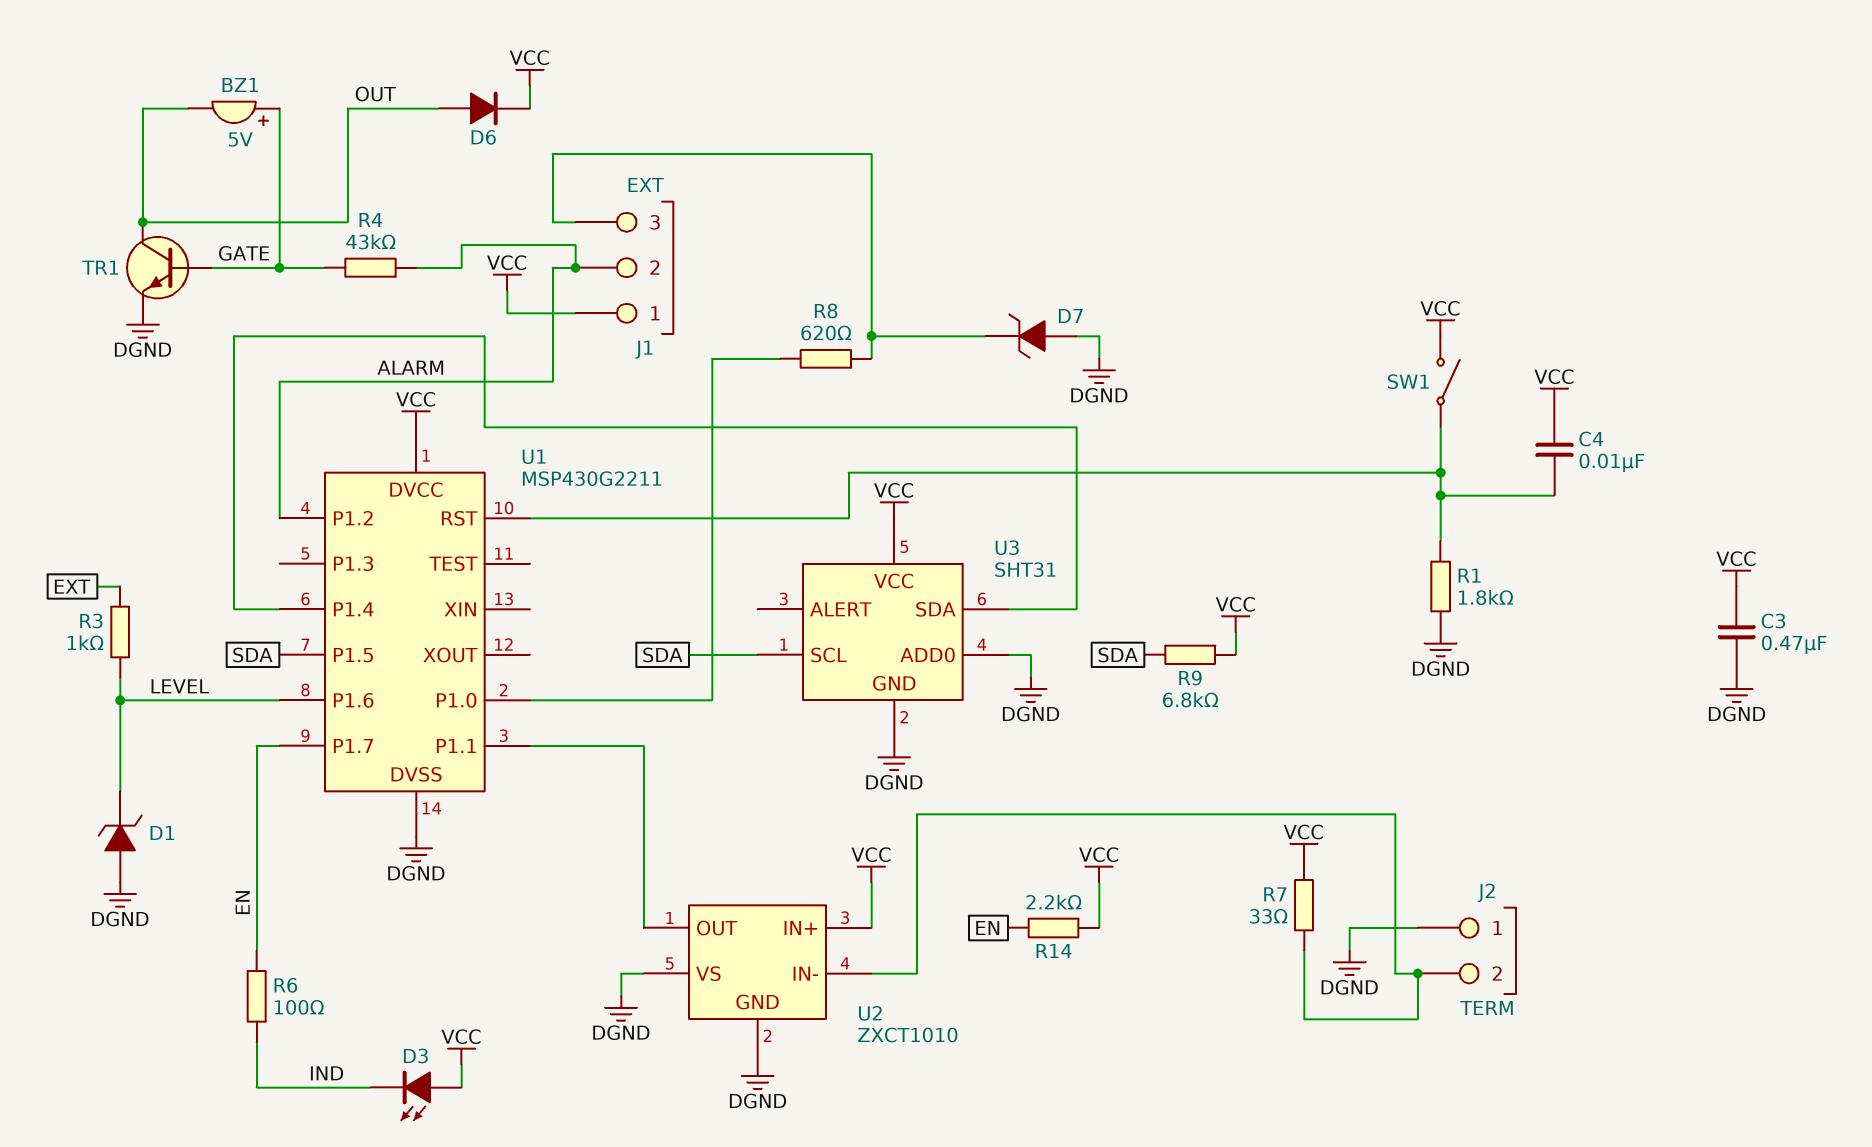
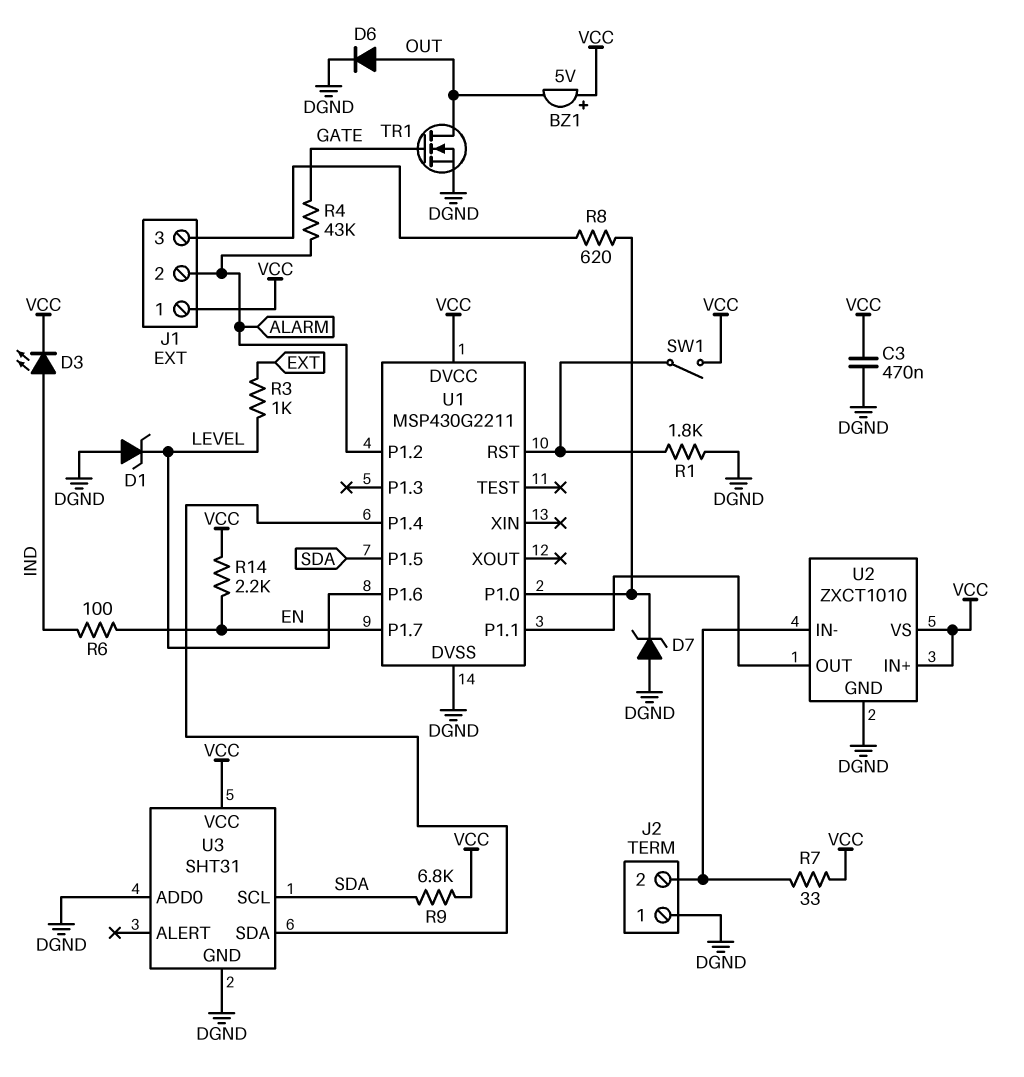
BZ1: buzzer 5V (plus GATE, minus OUT) -> buzzer 5V (plus VCC, minus OUT)
C4: 10nF (U1/RST, VCC) -> none
D3: LED (A VCC, K IND) -> LED (A IND, K VCC)
D6: diode (A OUT, K VCC) -> diode (A OUT, K DGND)
D7: zener (A DGND, K J1/3) -> zener (A DGND, K U1/P1.0)
TR1: NPN (B GATE, C OUT, E DGND) -> NMOS (G GATE, D OUT, S DGND)
U2 pin VS: DGND -> VCC

